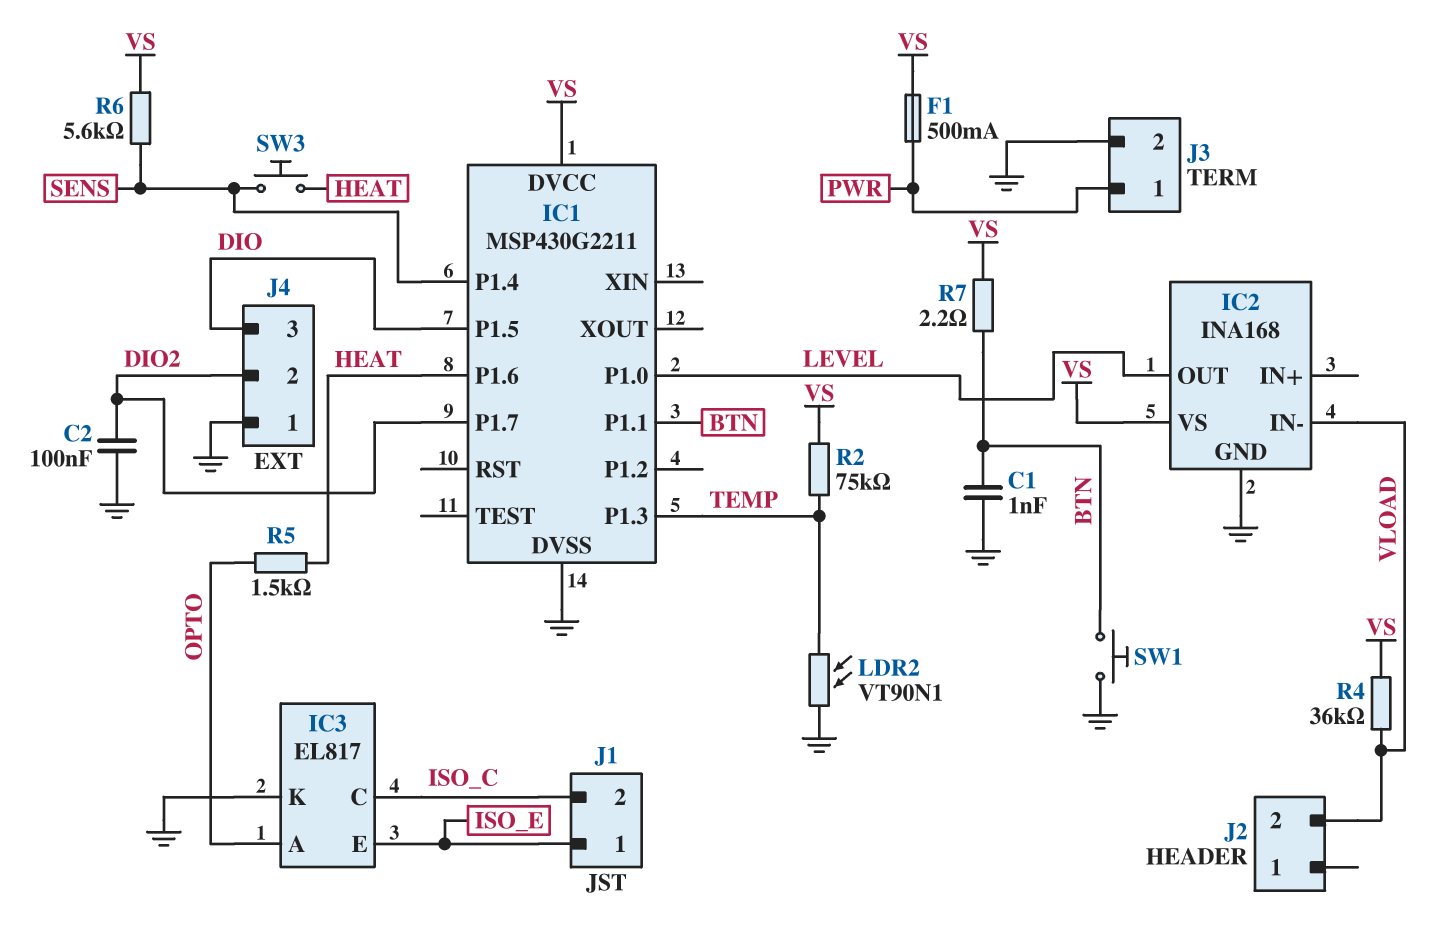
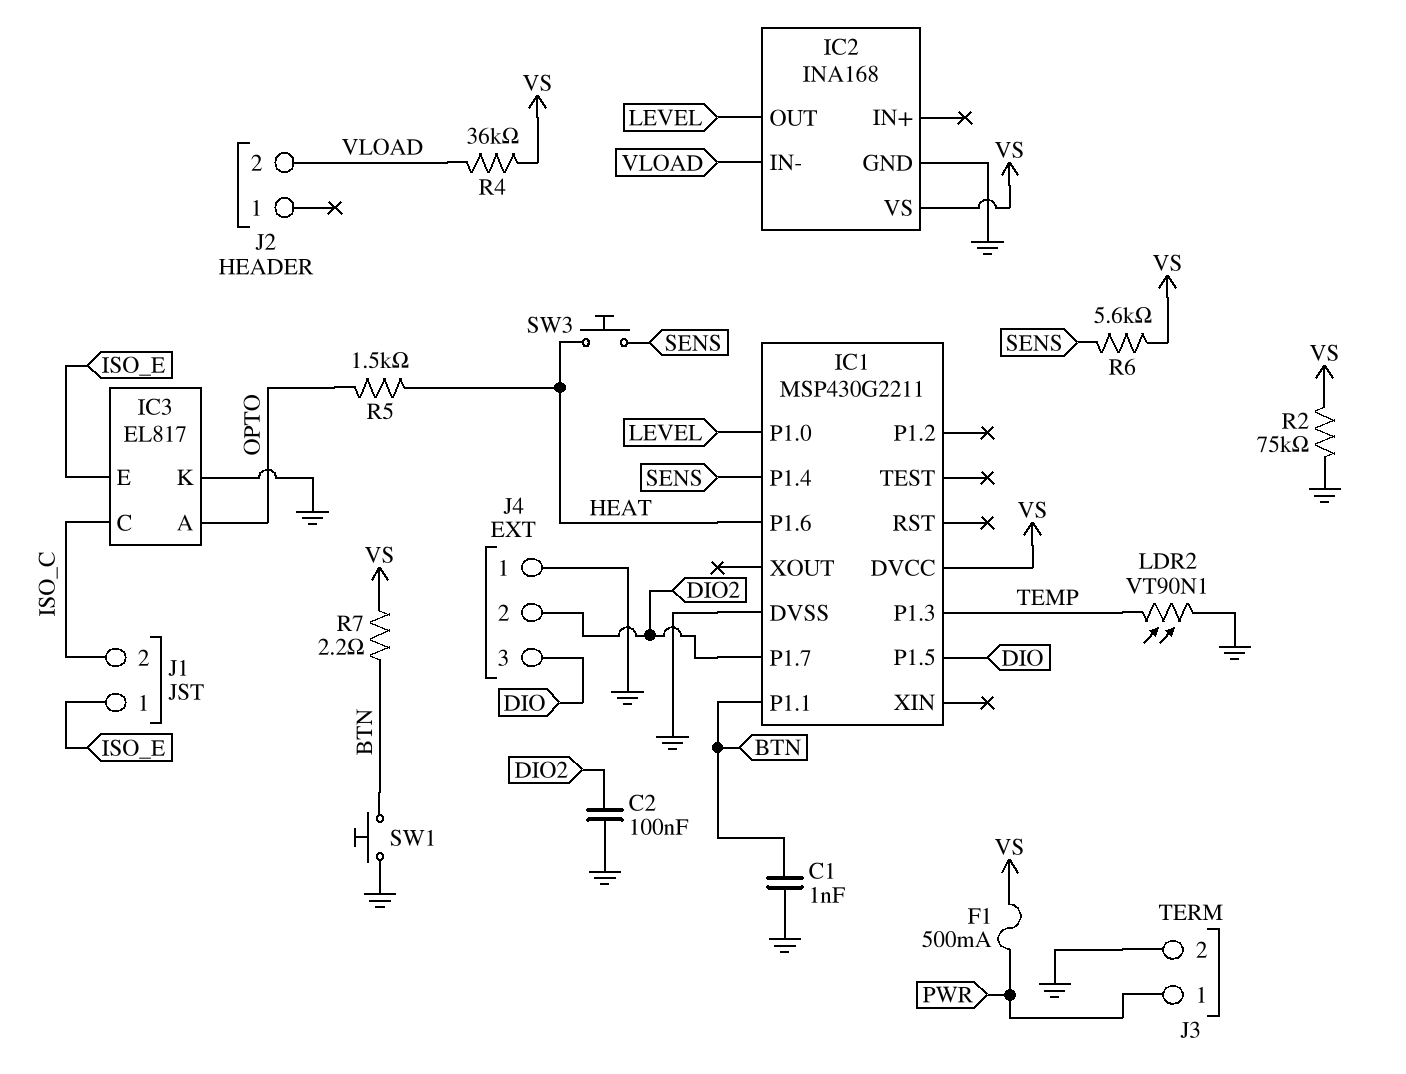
R2: 75k (TEMP, VS) -> 75k (GND, VS)

